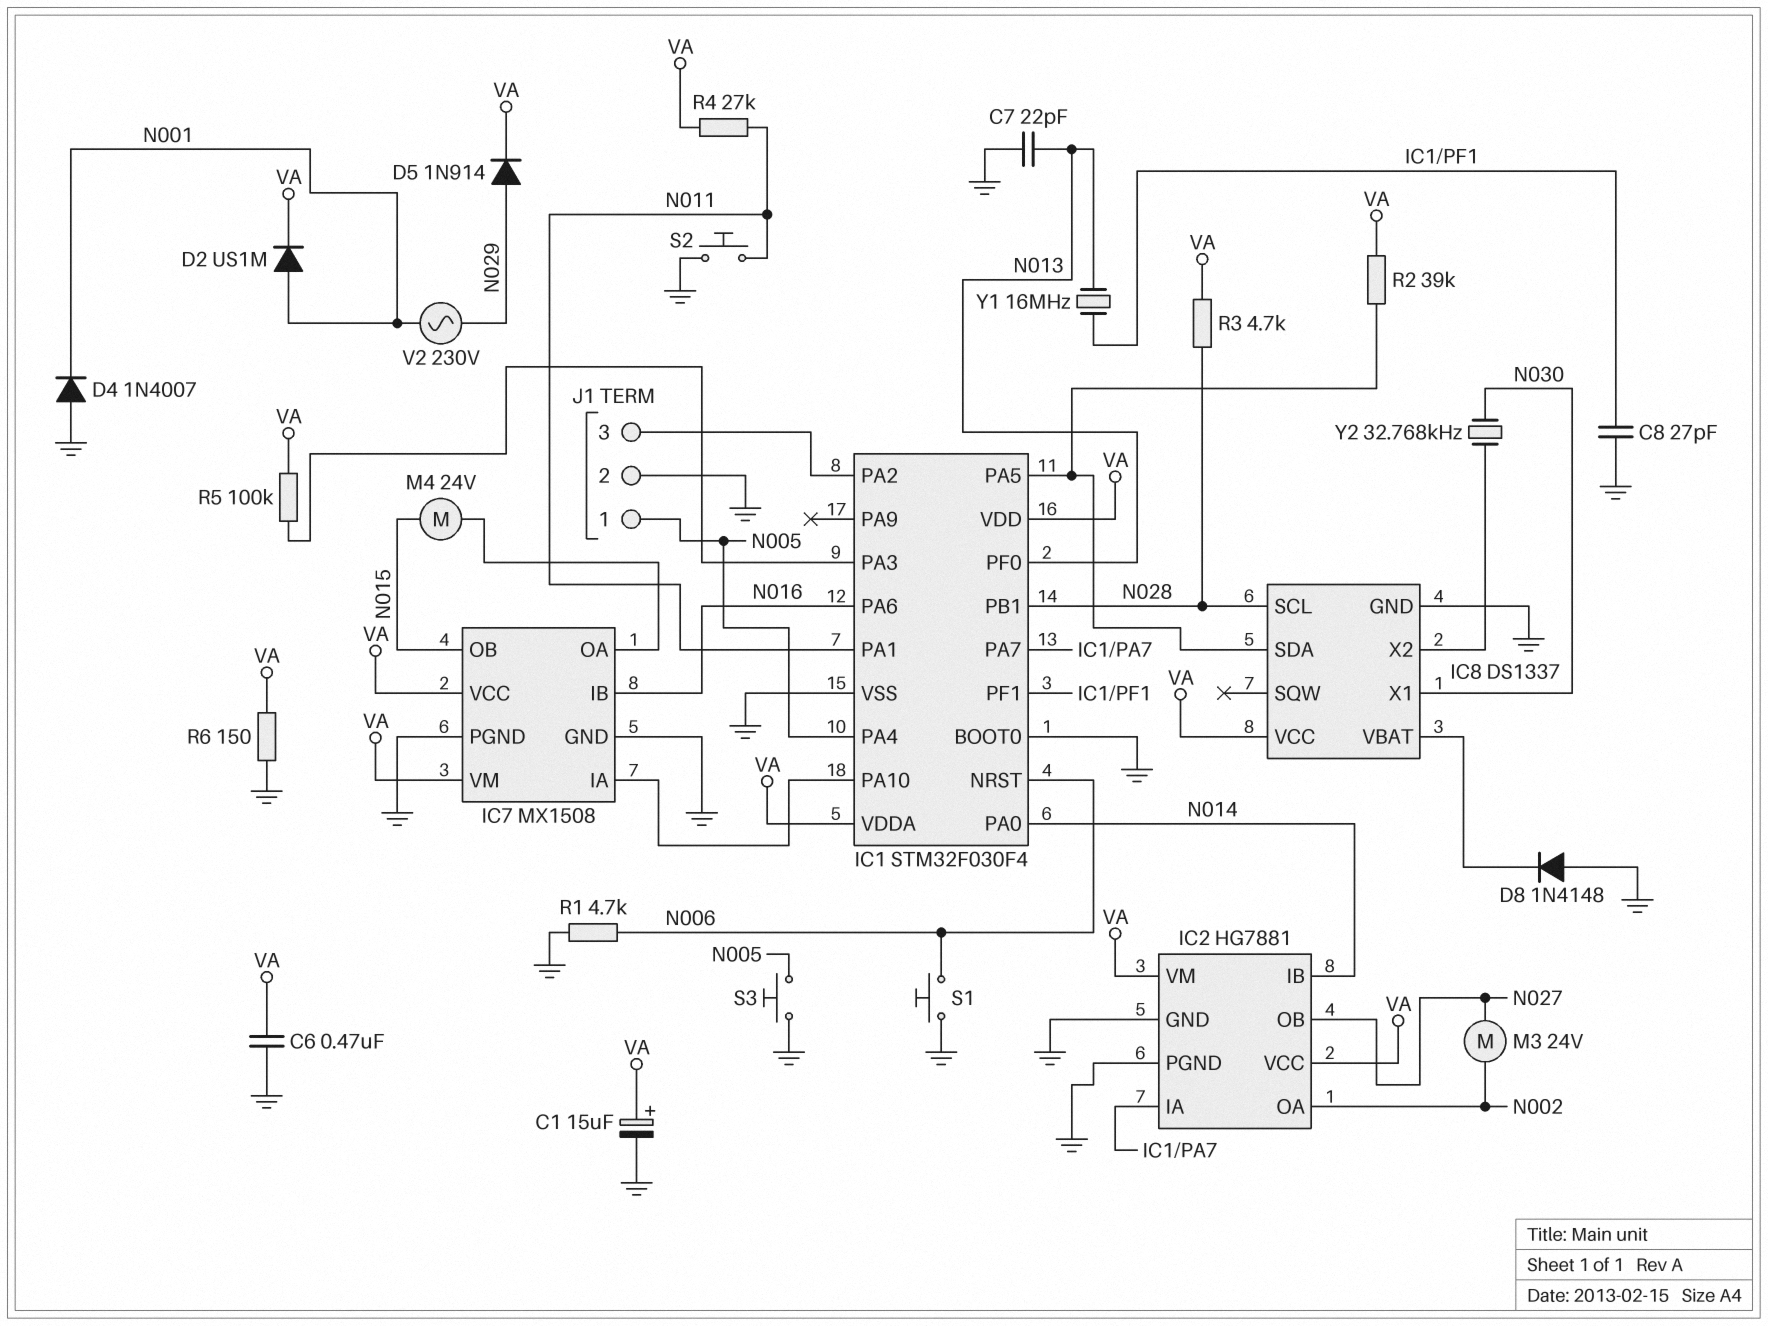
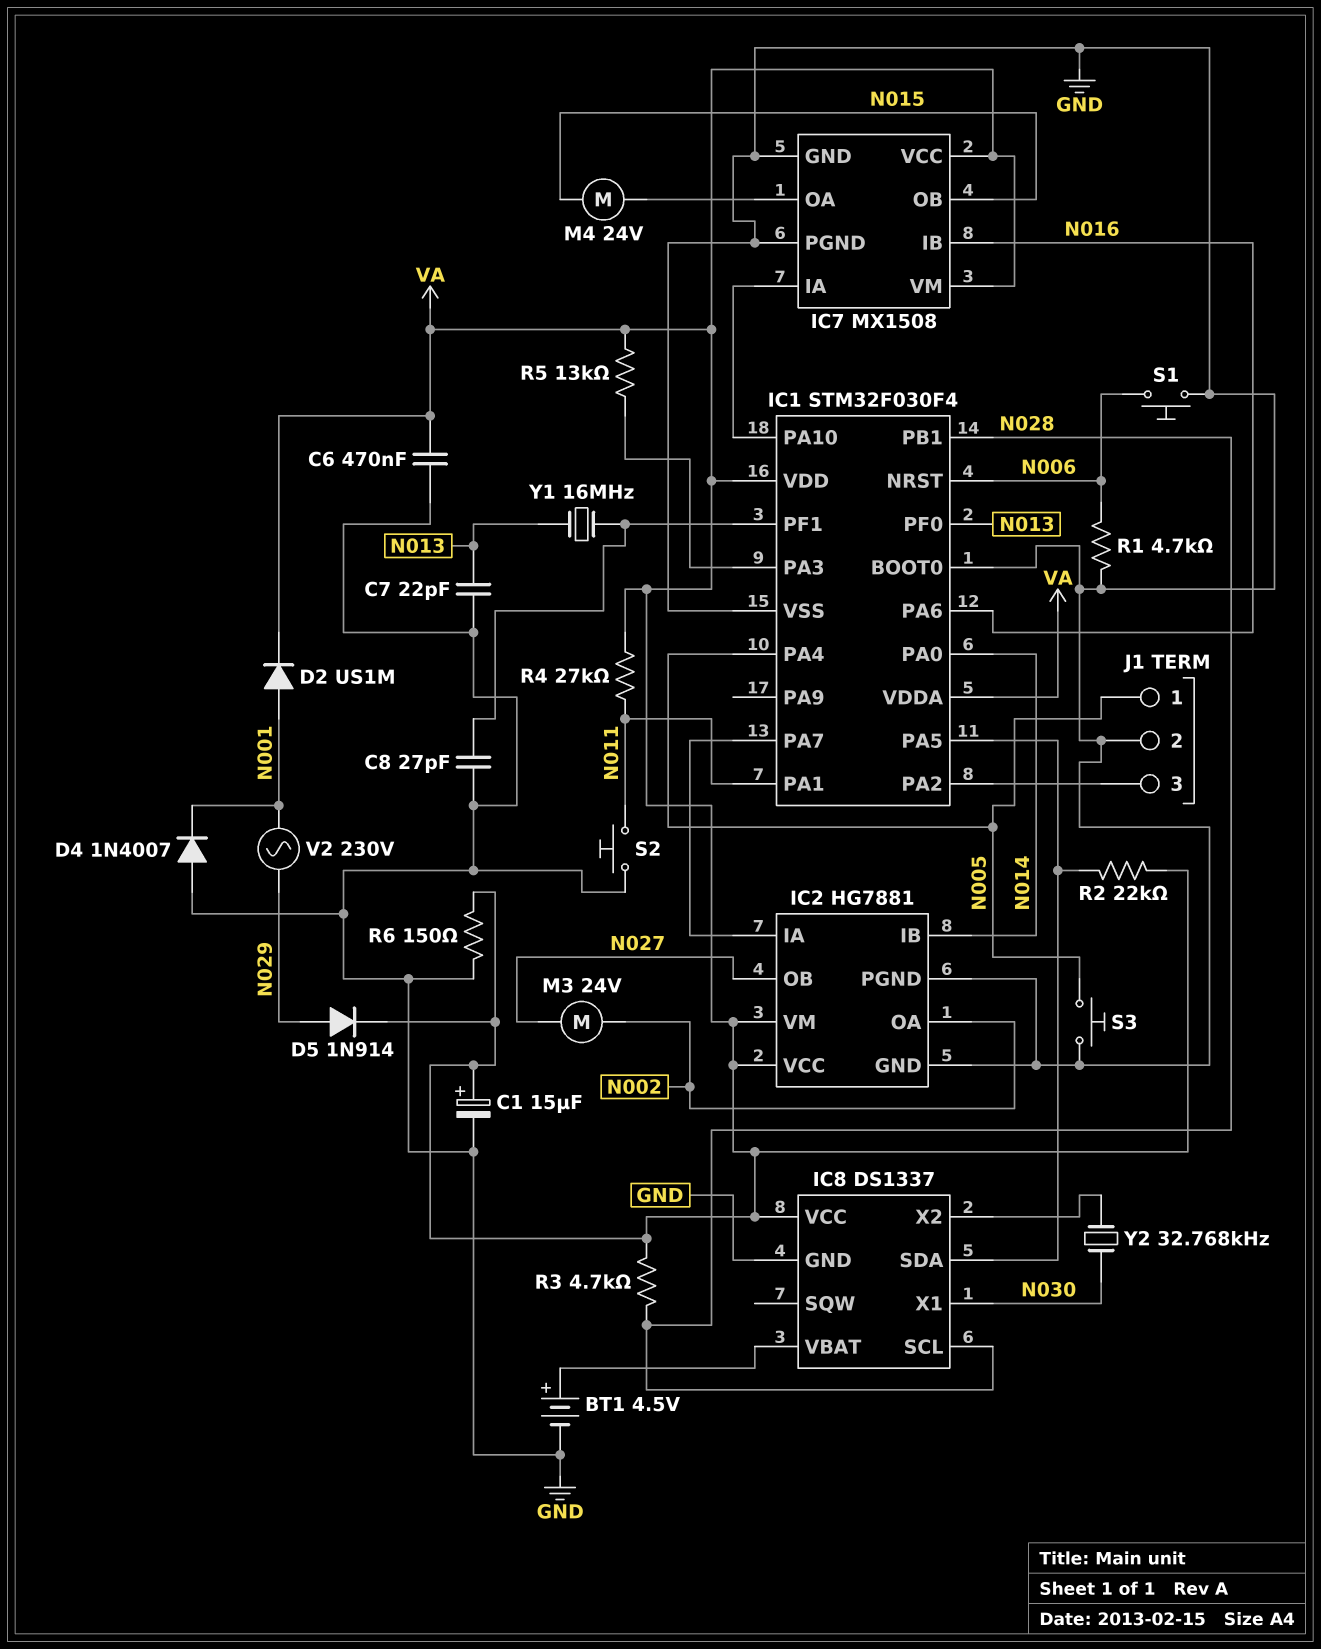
BT1: none -> 4.5V (plus IC8/VBAT, minus GND)
D8: diode 1N4148 (A GND, K IC8/VBAT) -> none
R2: 39k (IC1/PA5, VA) -> 22k (IC1/PA5, VA)
R5: 100k (IC1/PA3, VA) -> 13k (IC1/PA3, VA)

